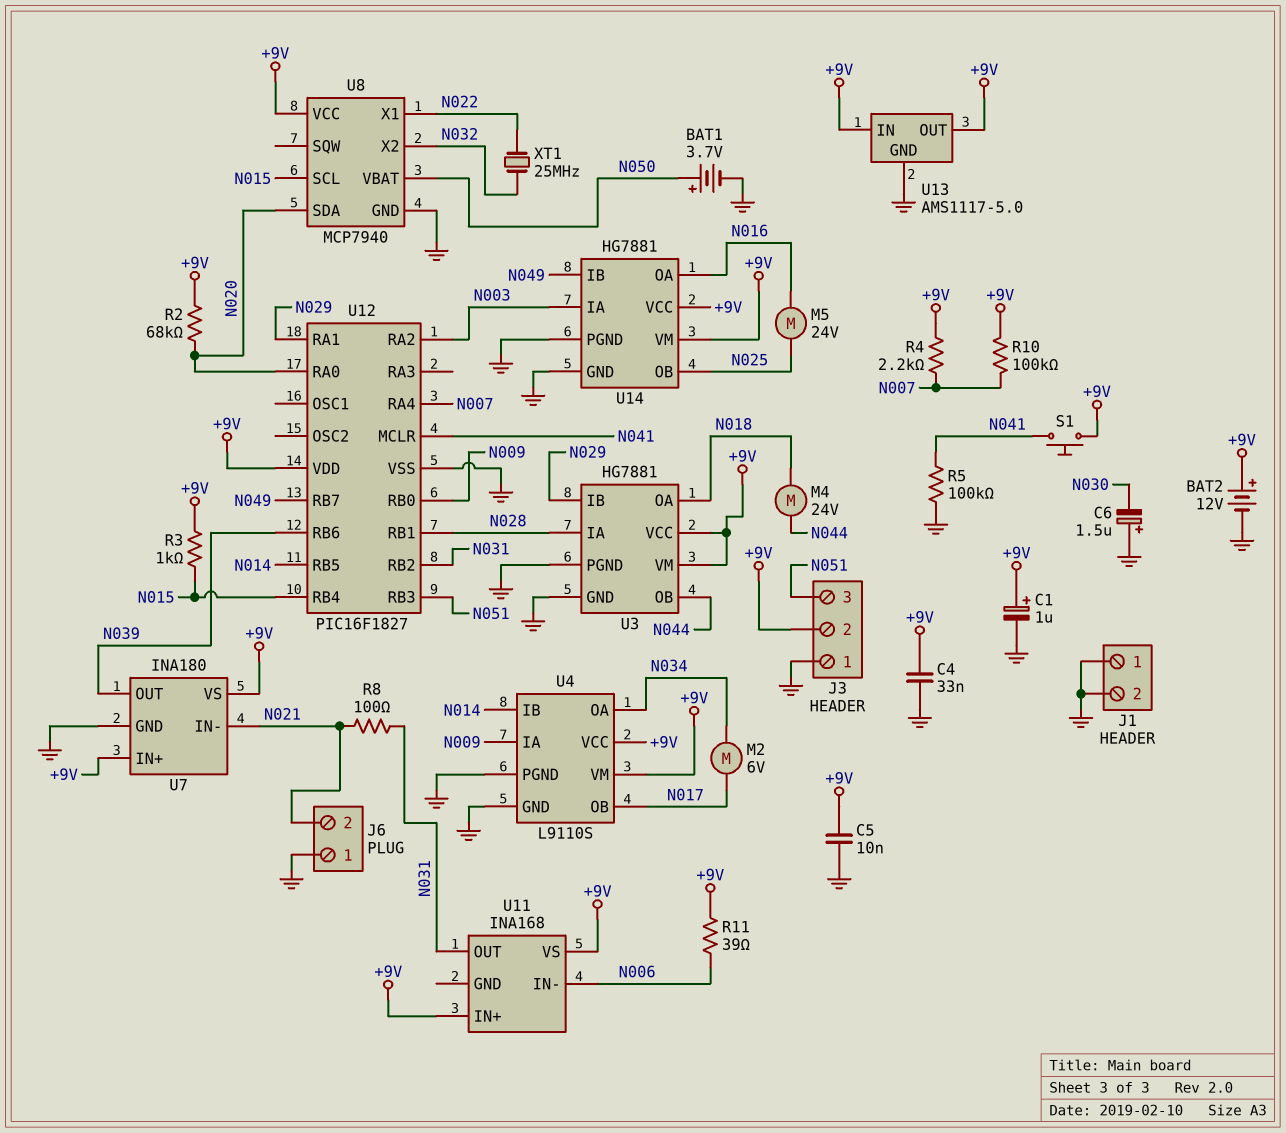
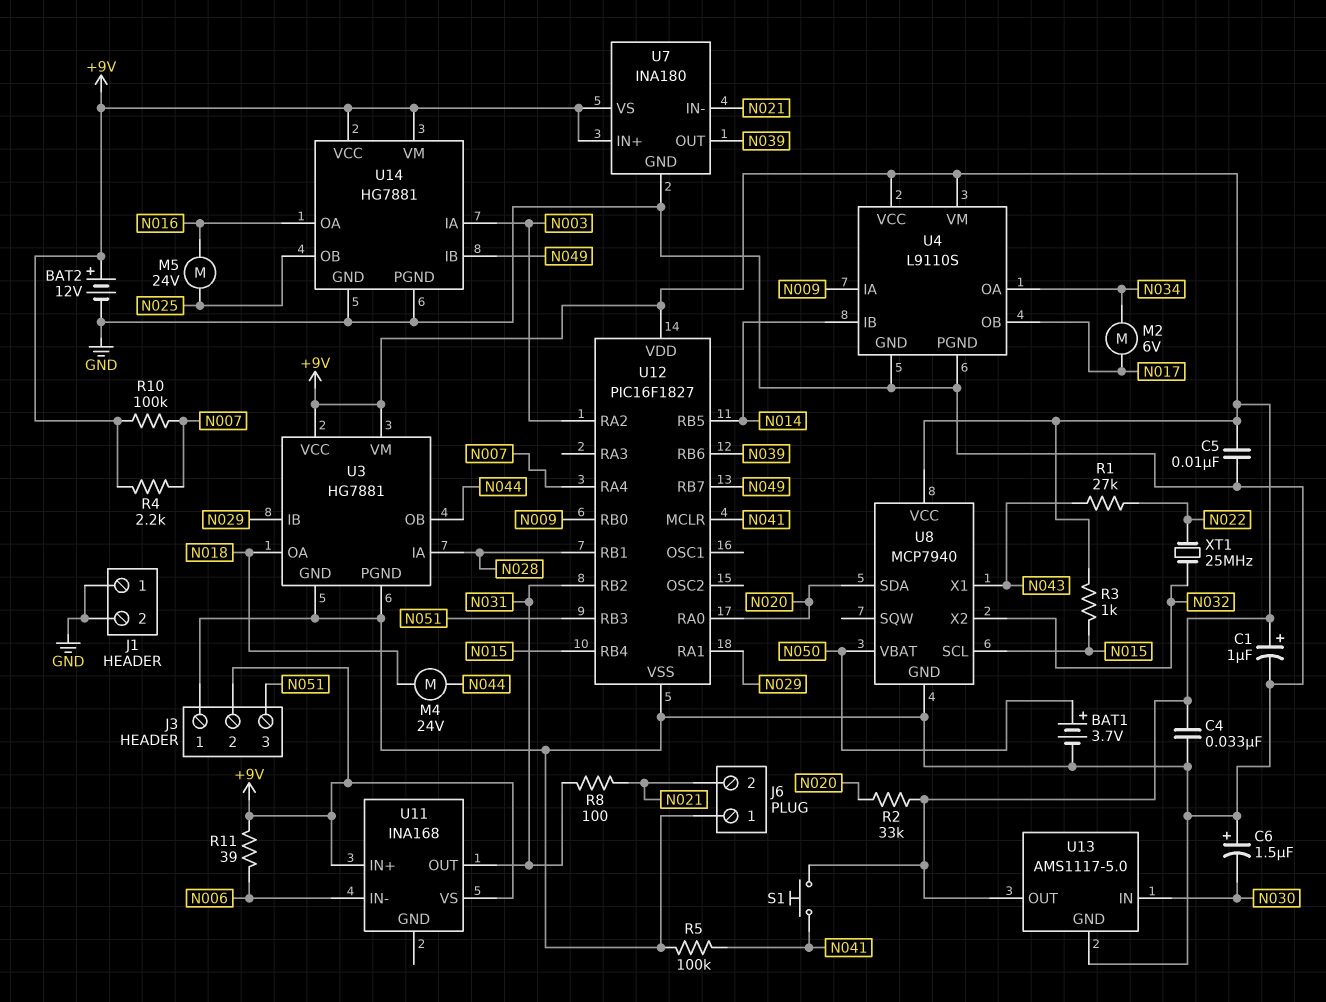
R1: none -> 27k (N022, N043)
R2: 68k (+9V, N020) -> 33k (+9V, N020)
U8 pin X1: N022 -> N043
U13 pin IN: +9V -> N030

